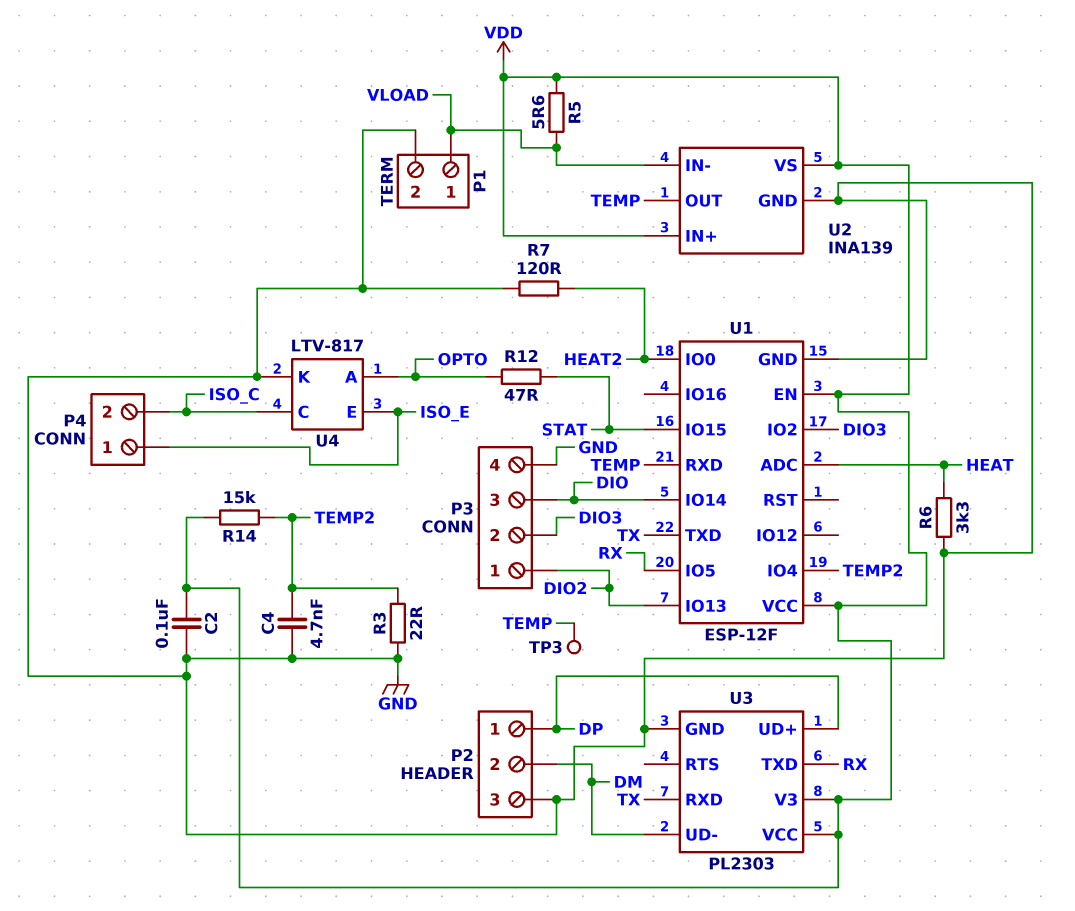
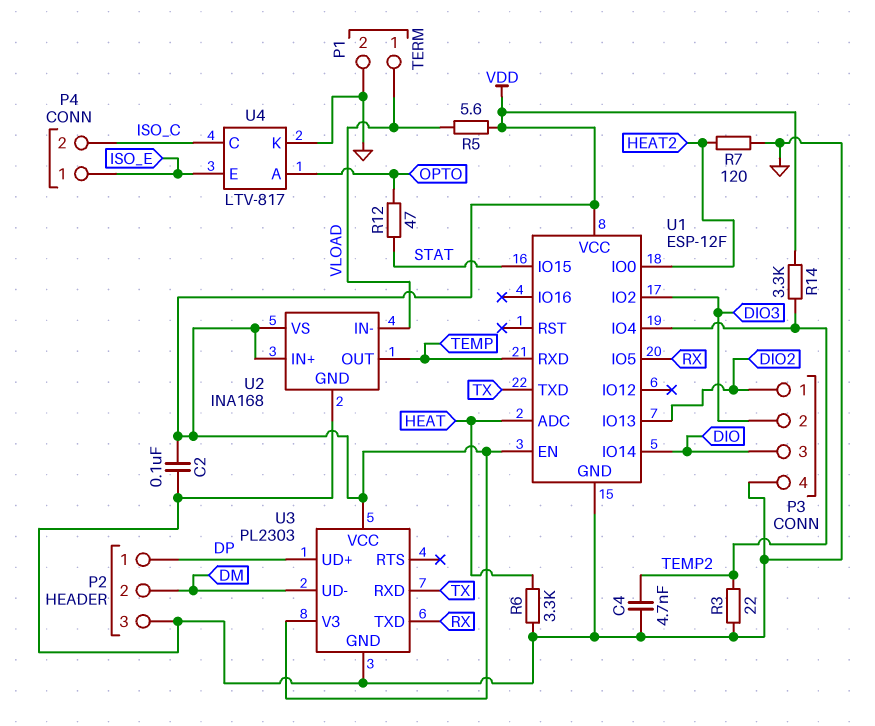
R14: 15k (TEMP2, VDD) -> 3.3k (TEMP2, VDD)
TP3: test point (TEMP) -> none
U2: INA139 -> INA168

